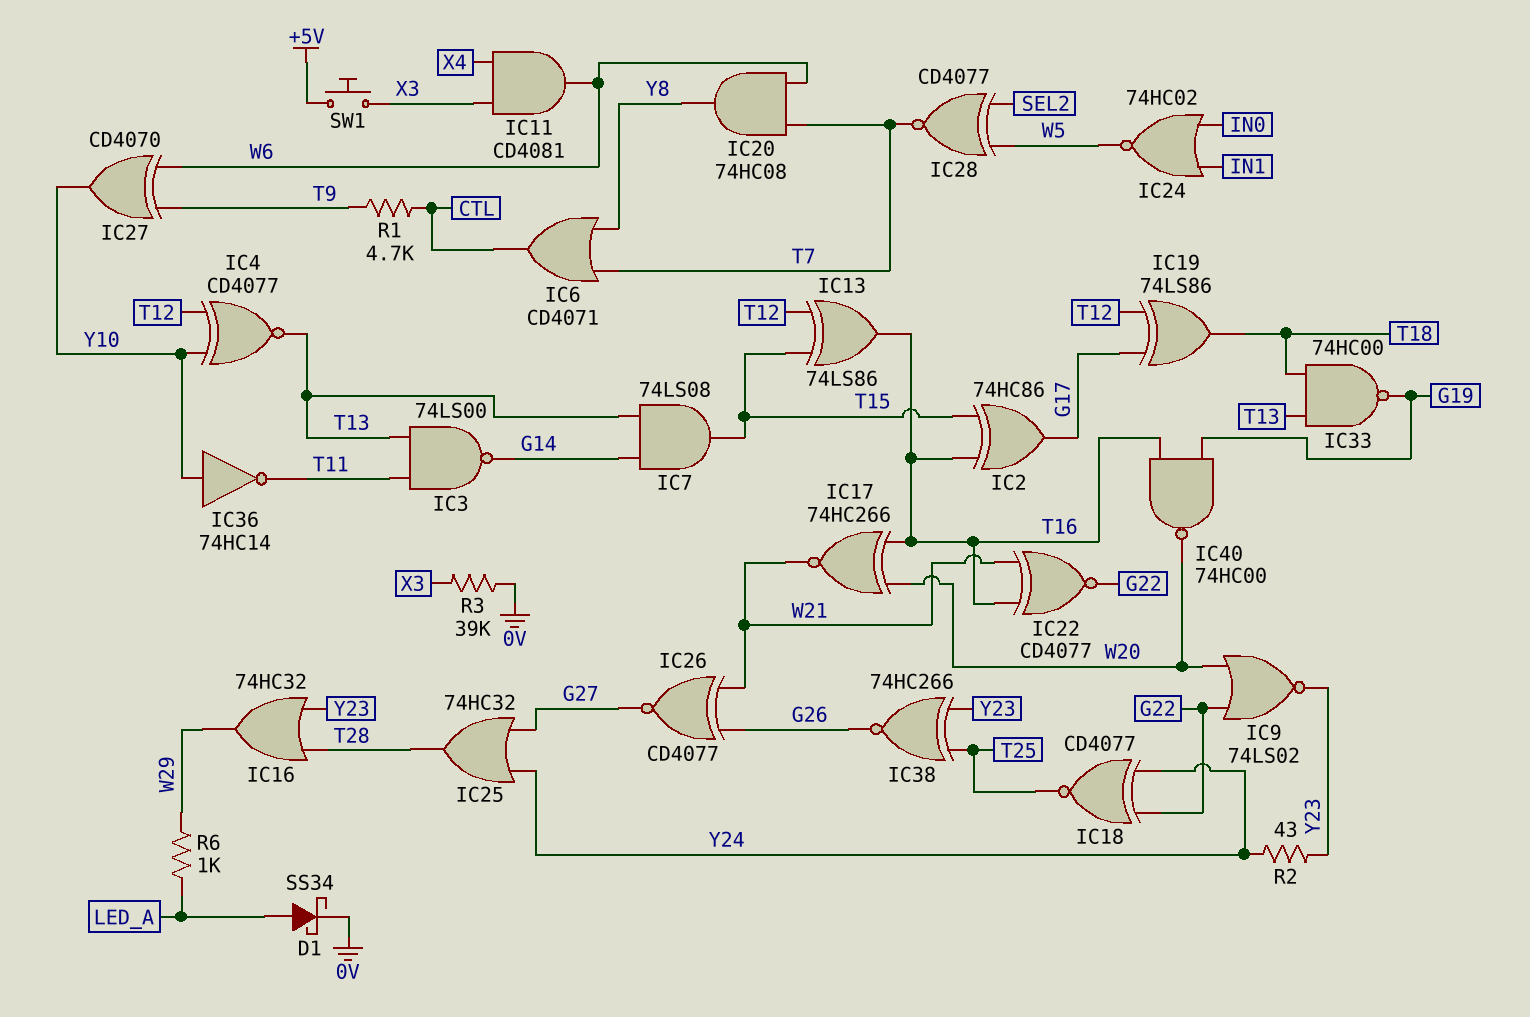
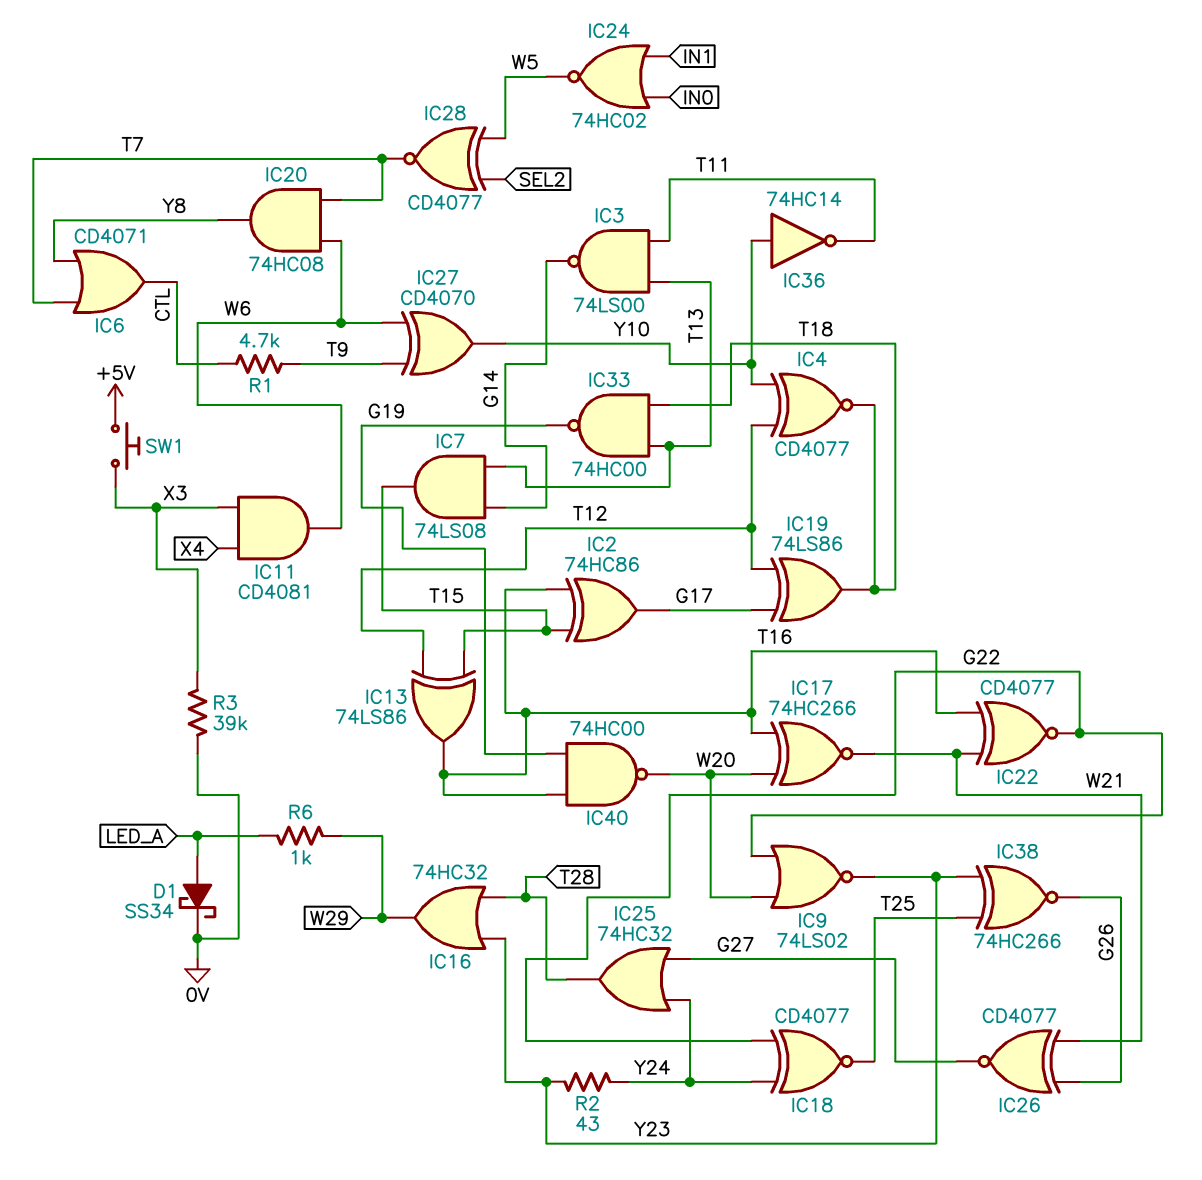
IC4: XNOR CD4077 (in T12, in Y10, out T13) -> XNOR CD4077 (in T12, in Y10, out T18)

